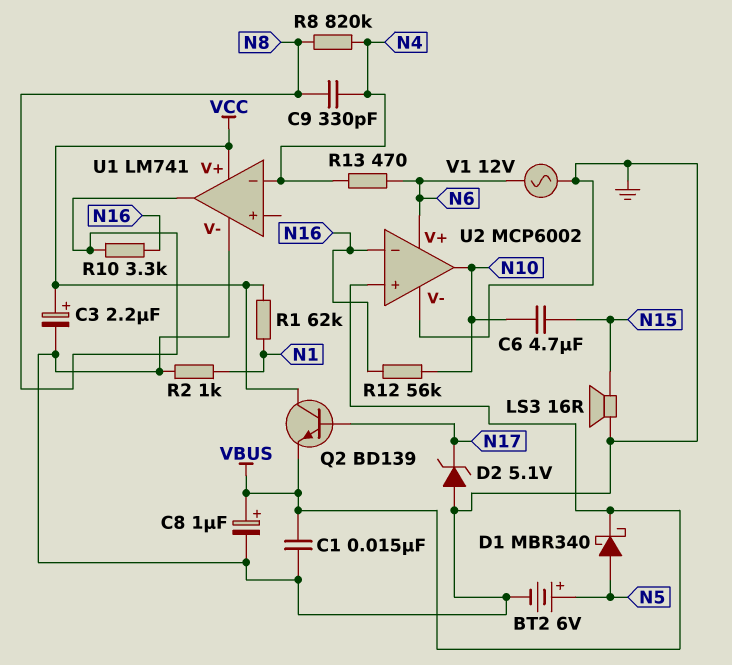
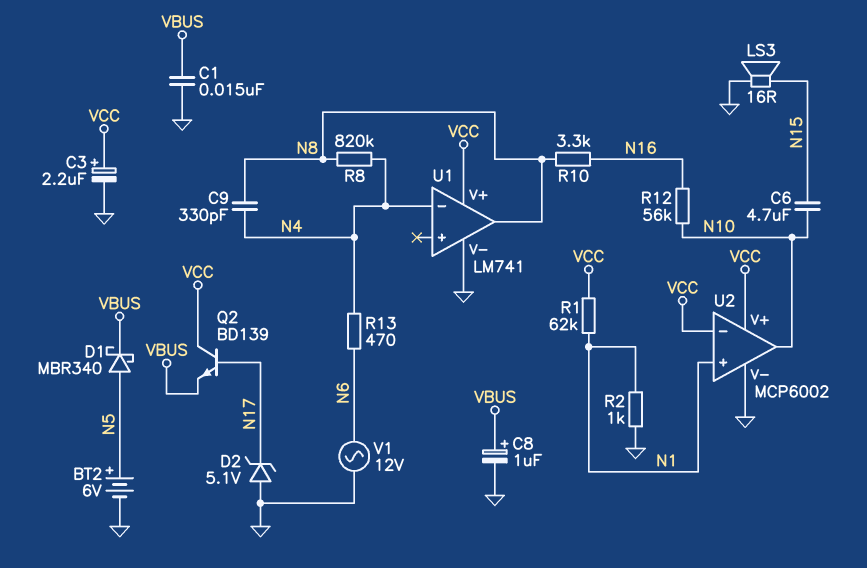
U2 pin V+: N6 -> VCC
U2 pin in+: VBUS -> N1
U2 pin in-: N16 -> VCC

